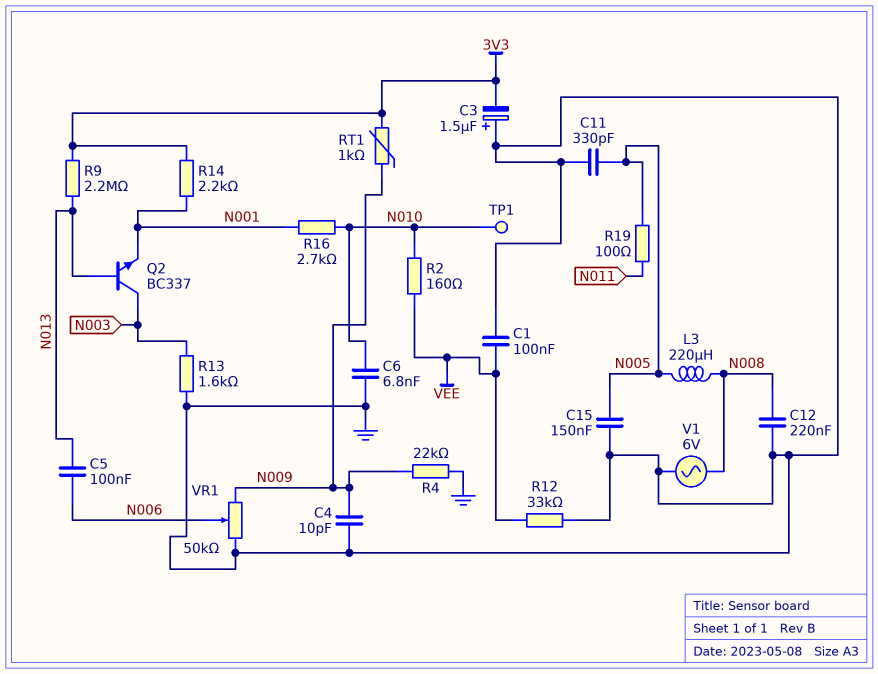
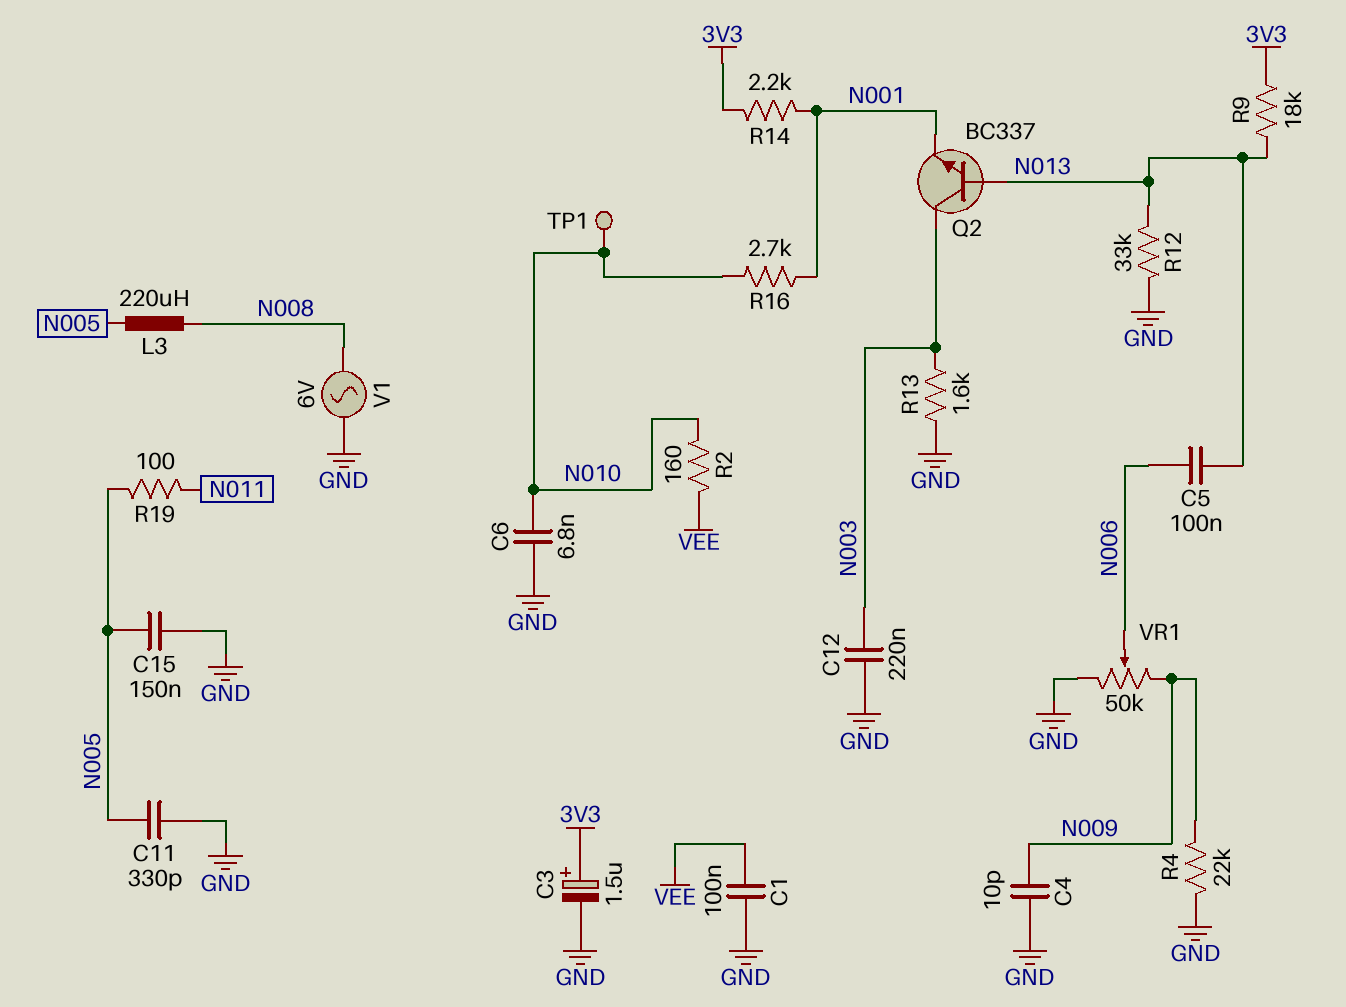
C3: 1.5uF (plus GND, minus 3V3) -> 1.5uF (plus 3V3, minus GND)
C12: 220nF (GND, N008) -> 220nF (GND, N003)
R9: 2.2M (3V3, N013) -> 18k (3V3, N013)
R12: 33k (GND, VEE) -> 33k (GND, N013)
RT1: 1k (3V3, N009) -> none

